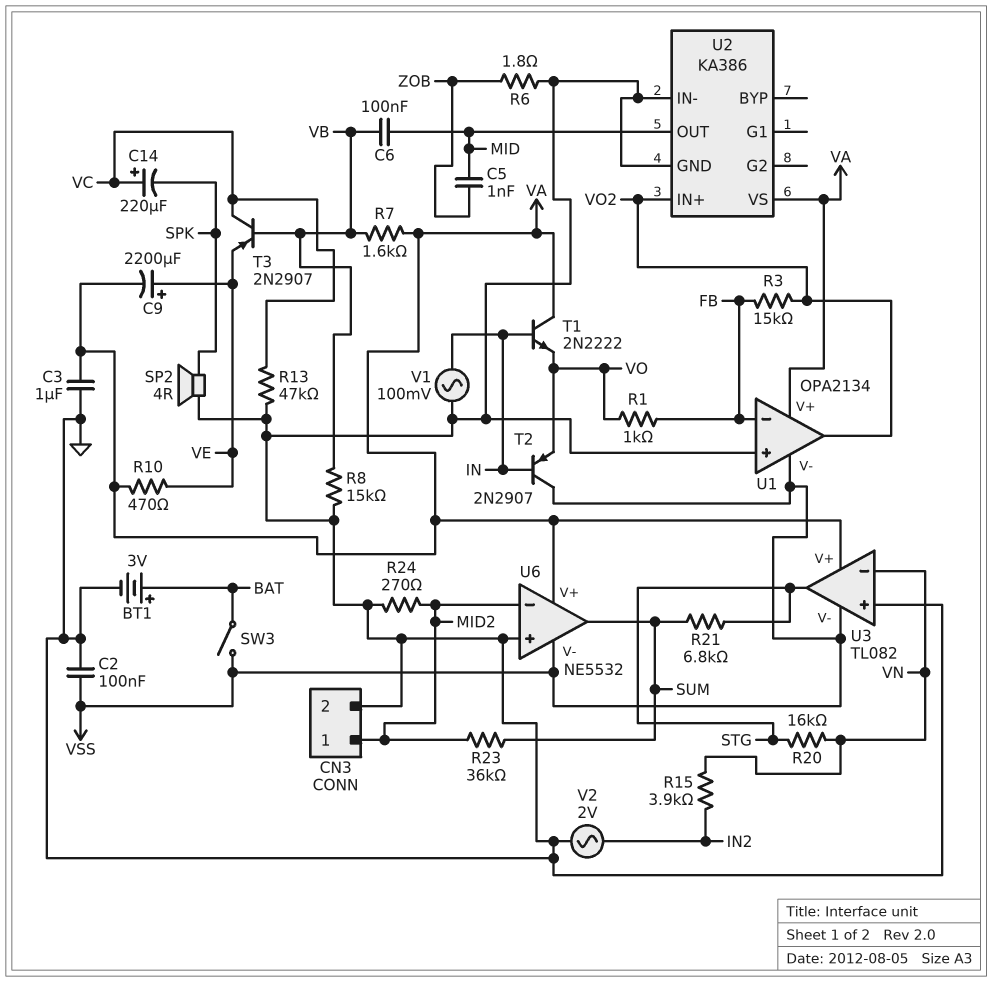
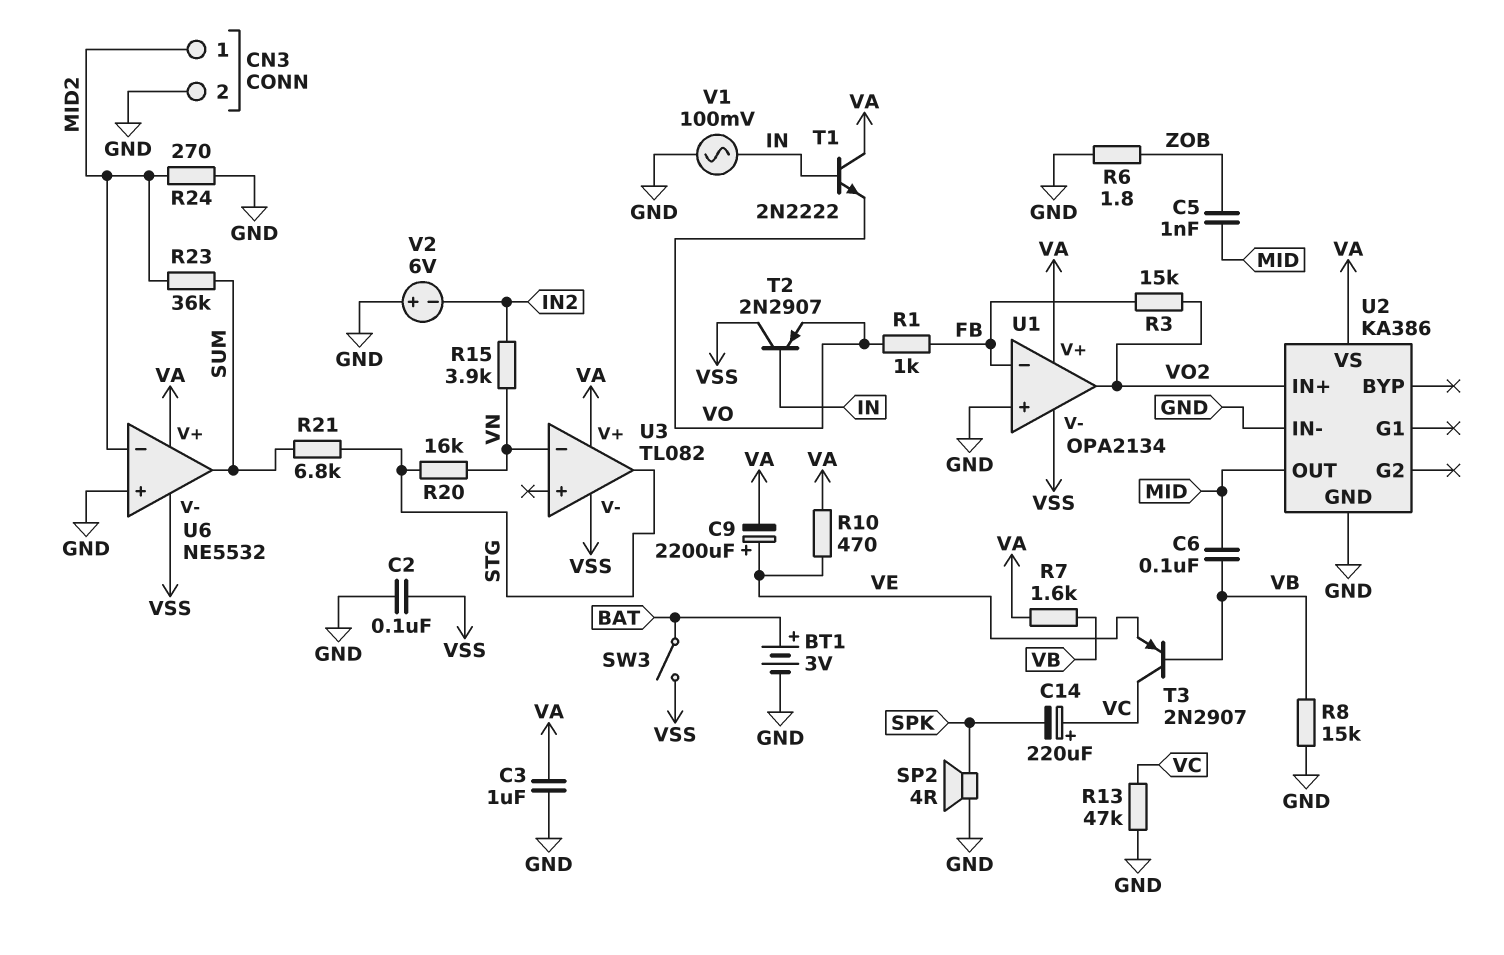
U3 pin in+: GND -> none
V2: AC 2V (GND, IN2) -> 6V (plus GND, minus IN2)

